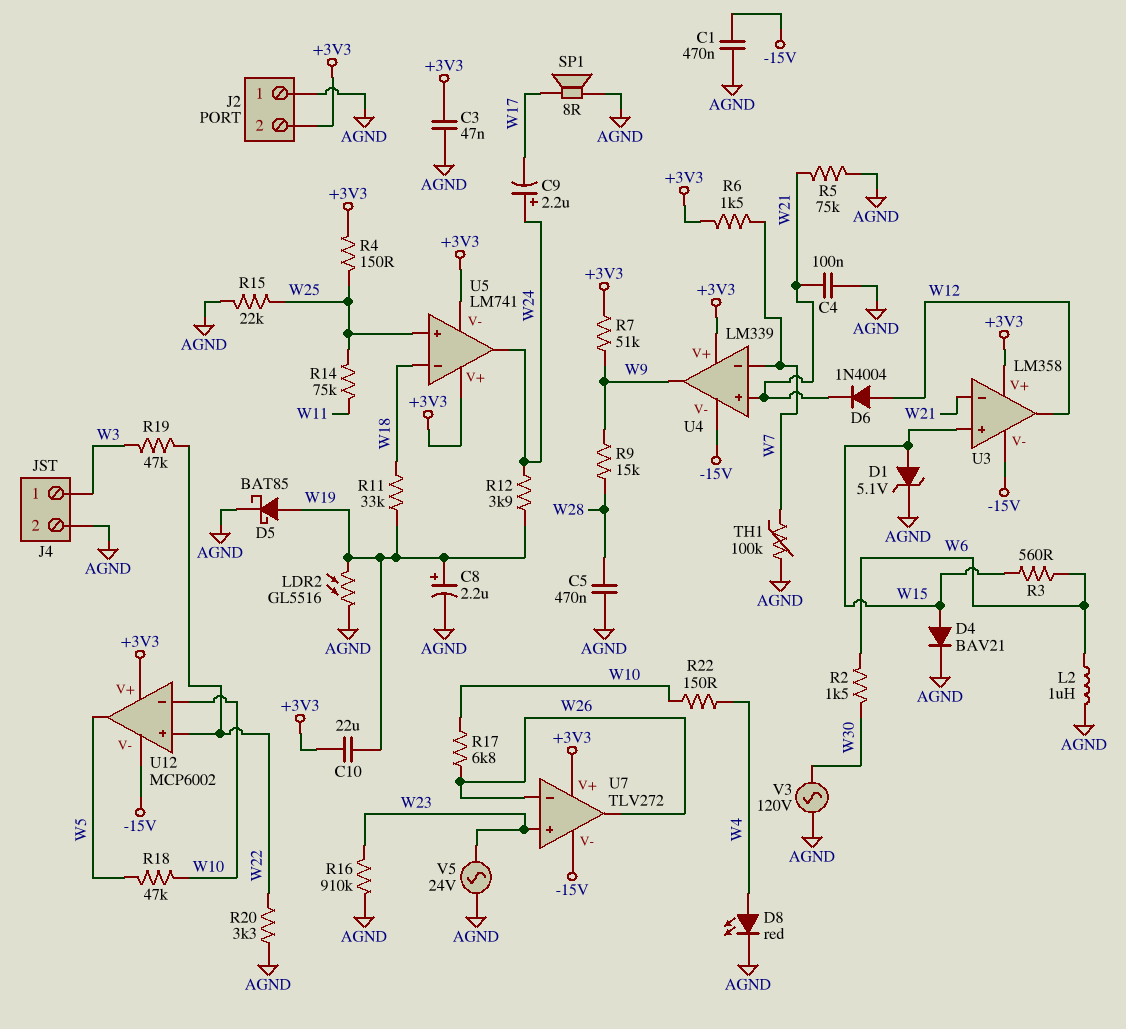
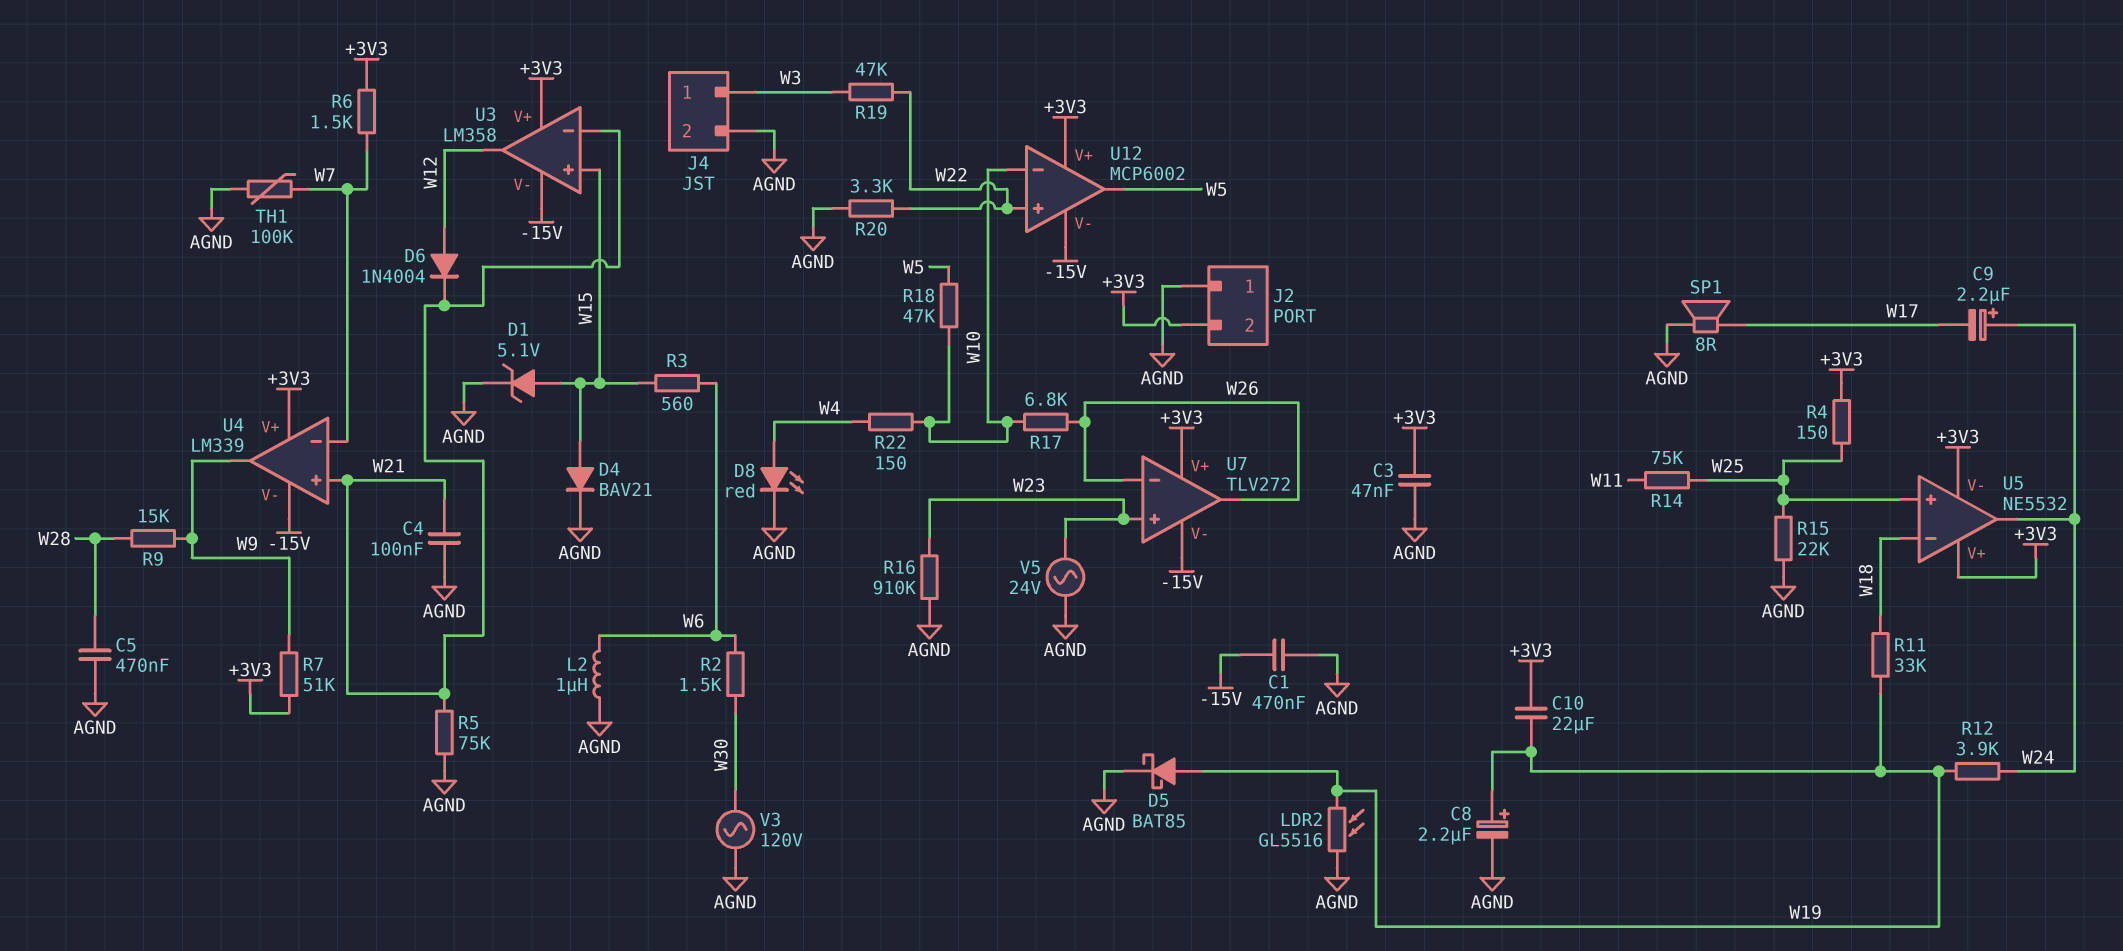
U5: LM741 -> NE5532

